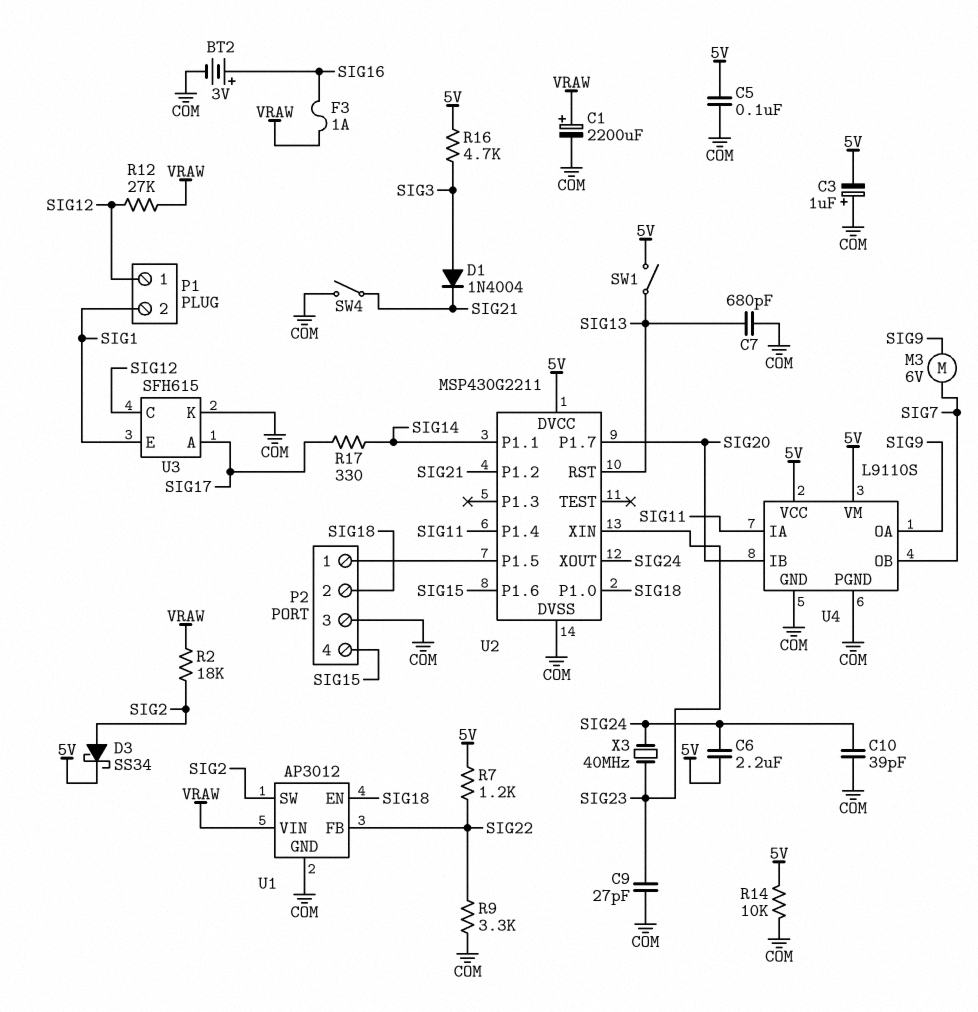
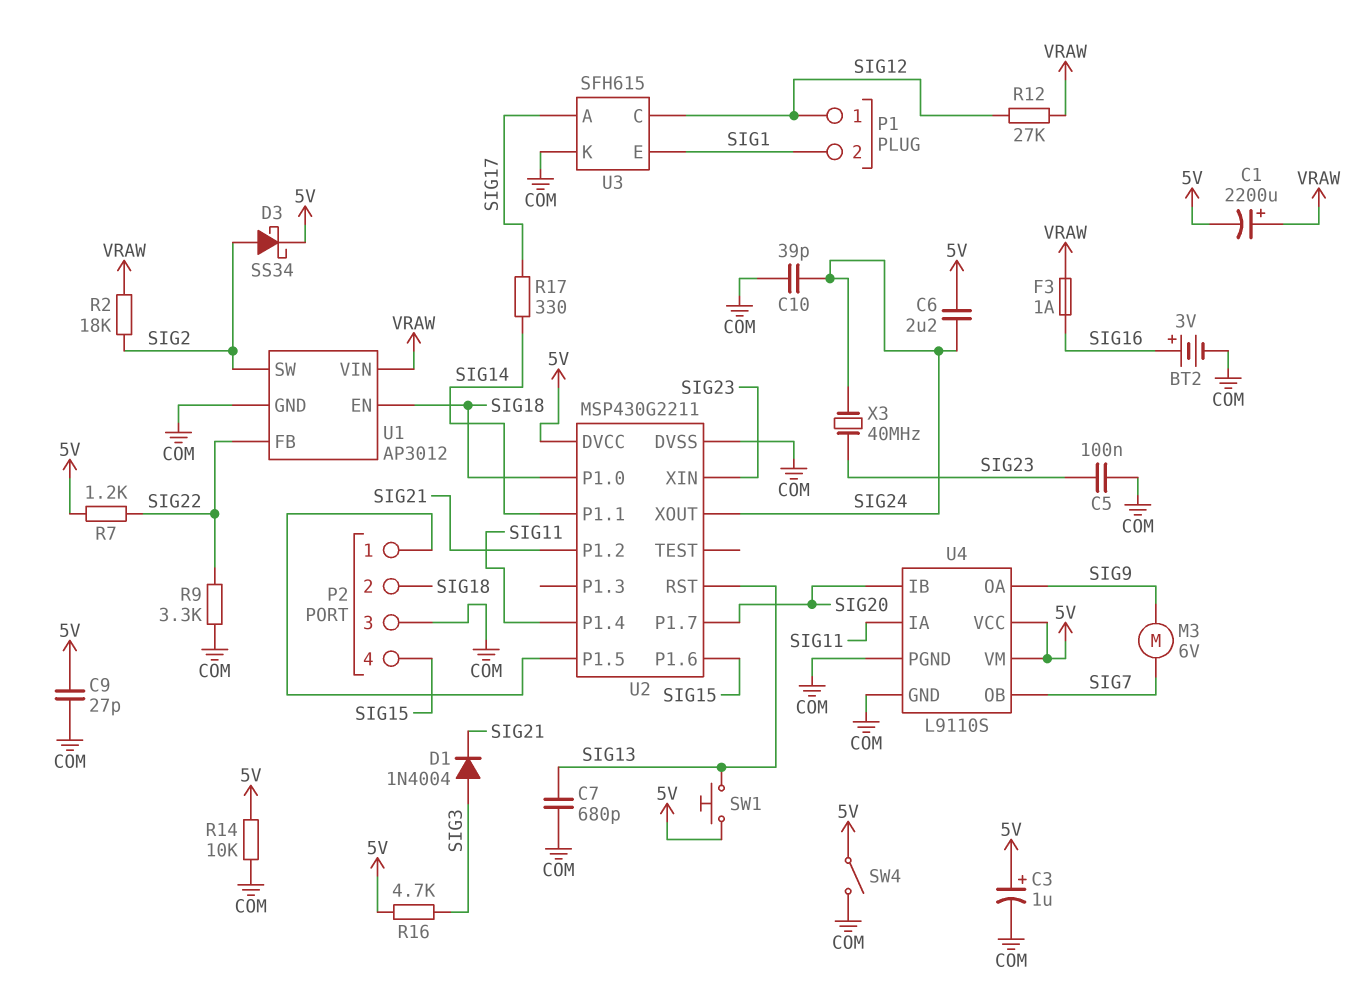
C1: 2200uF (plus VRAW, minus COM) -> 2200uF (plus VRAW, minus 5V)
C3: 1uF (plus COM, minus 5V) -> 1uF (plus 5V, minus COM)
C5: 100nF (5V, COM) -> 100nF (COM, SIG23)
C9: 27pF (COM, SIG23) -> 27pF (5V, COM)
SW1: switch (5V, SIG13) -> button (5V, SIG13)
SW4: switch (COM, SIG21) -> switch (5V, COM)

